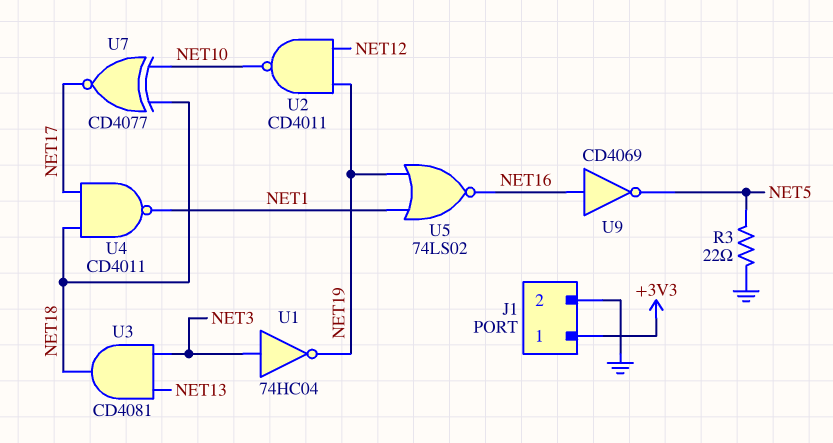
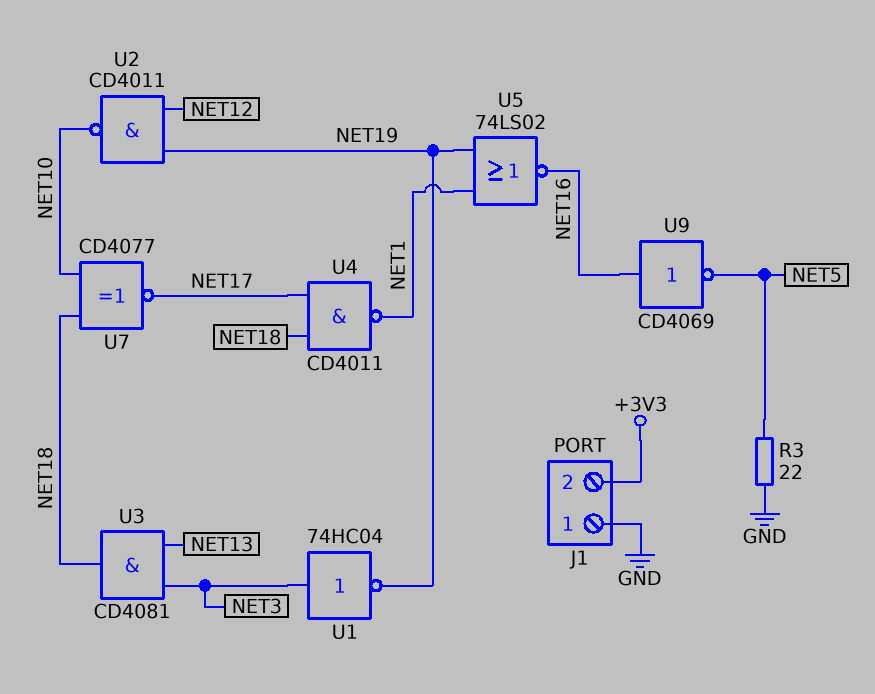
J1 pin 1: +3V3 -> GND
J1 pin 2: GND -> +3V3

